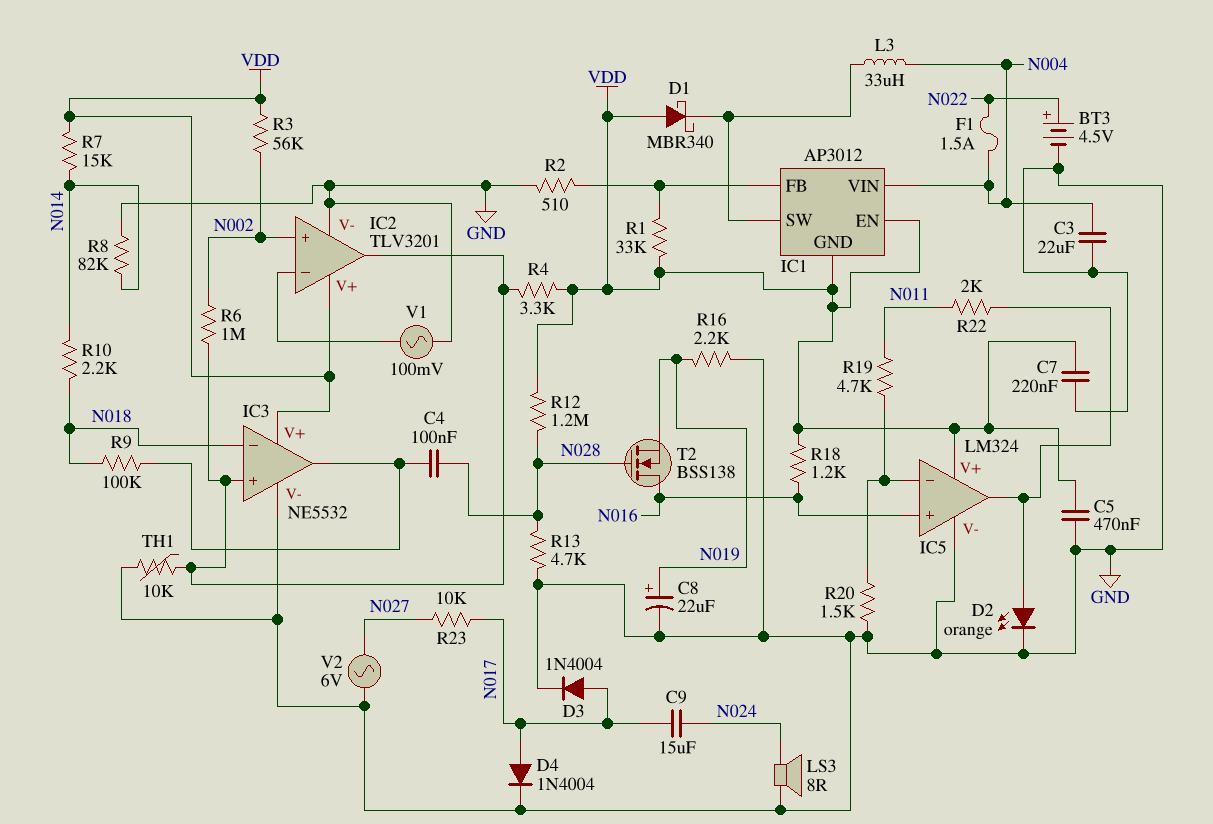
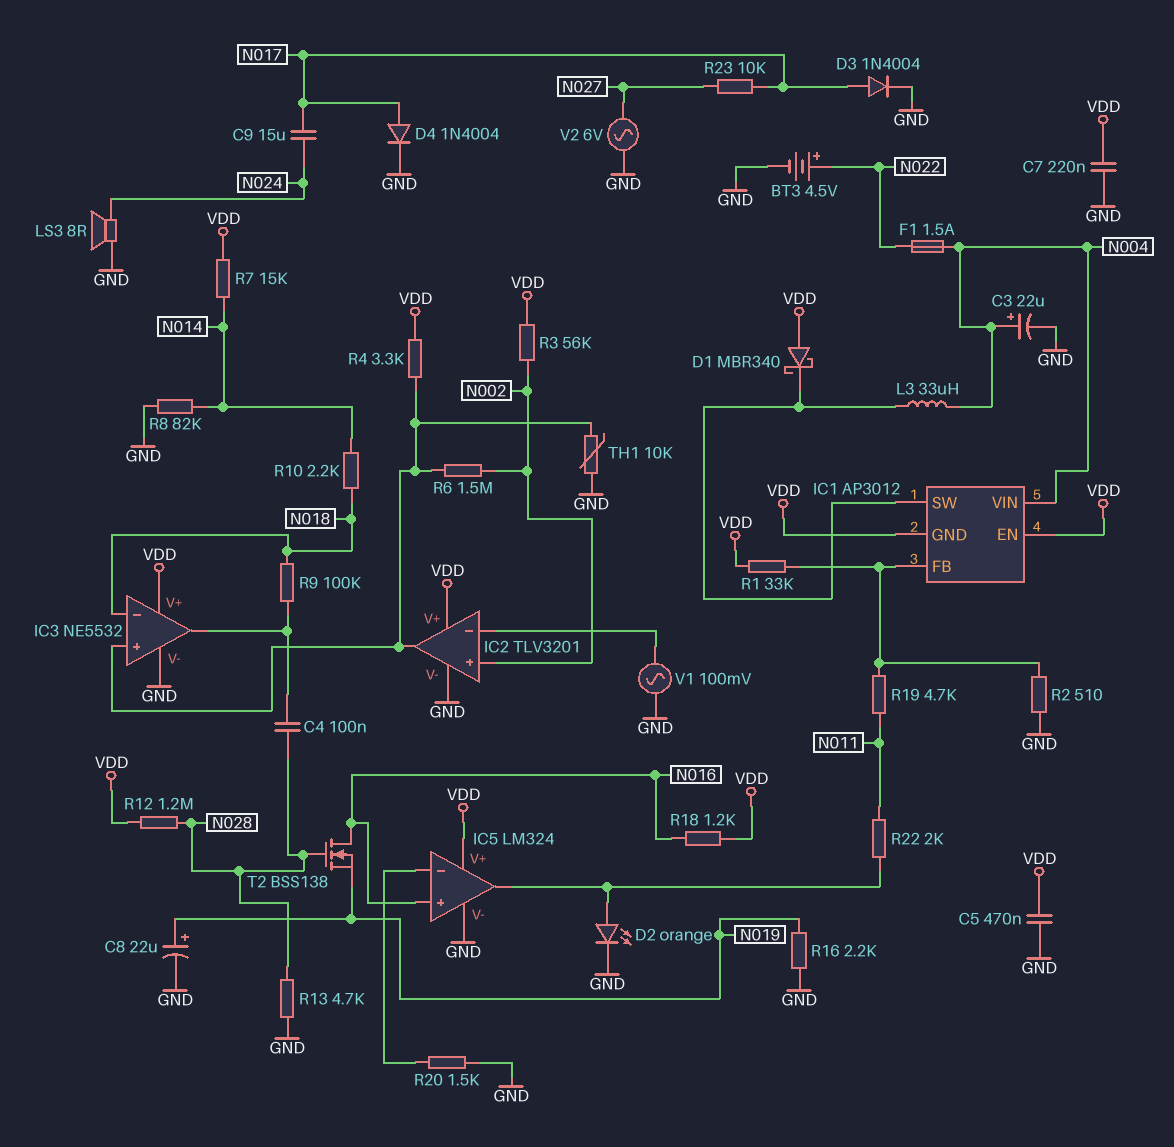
C3: 22uF (GND, N004) -> 22uF (plus N004, minus GND)
R6: 1M (IC2/out, N002) -> 1.5M (IC2/out, N002)
R19: 4.7k (IC5/in-, N011) -> 4.7k (IC1/FB, N011)

